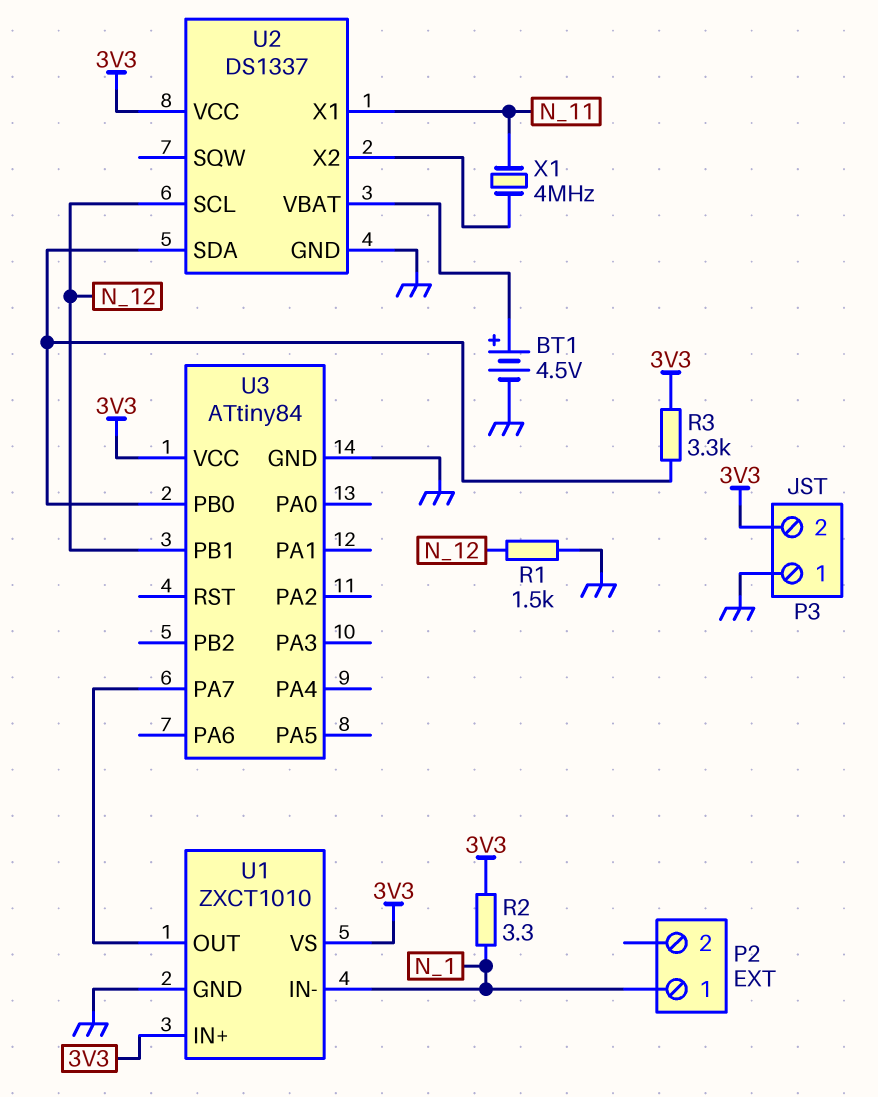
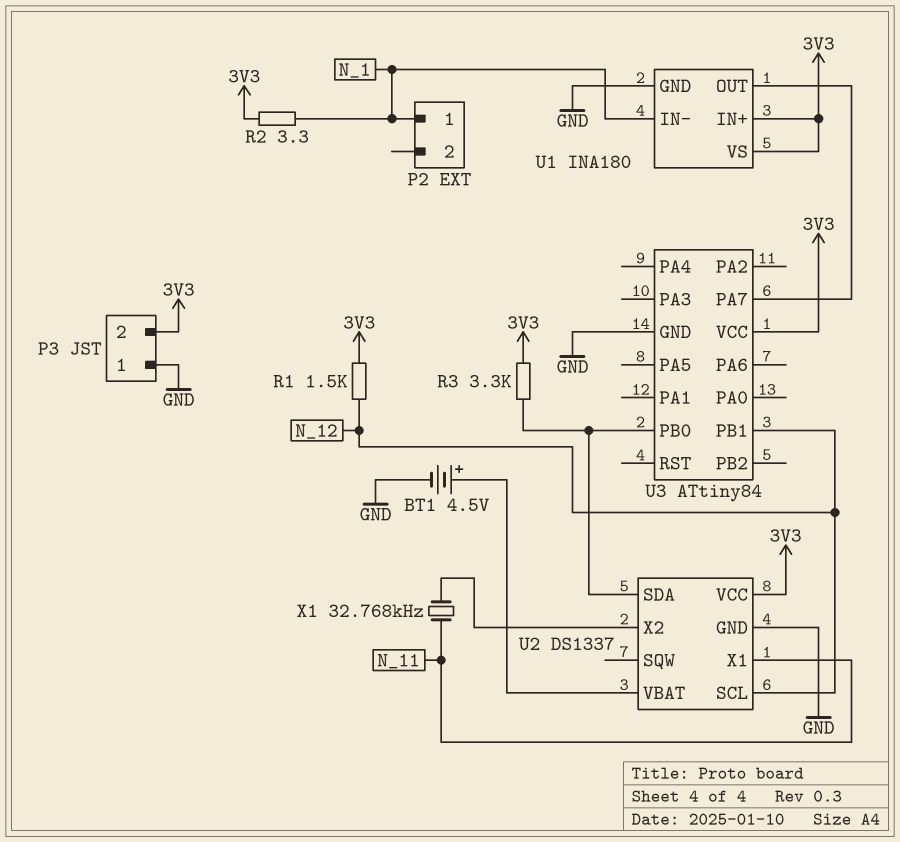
R1: 1.5k (GND, N_12) -> 1.5k (3V3, N_12)
U1: ZXCT1010 -> INA180
X1: 4MHz (N_11, U2/X2) -> 32.768kHz (N_11, U2/X2)

